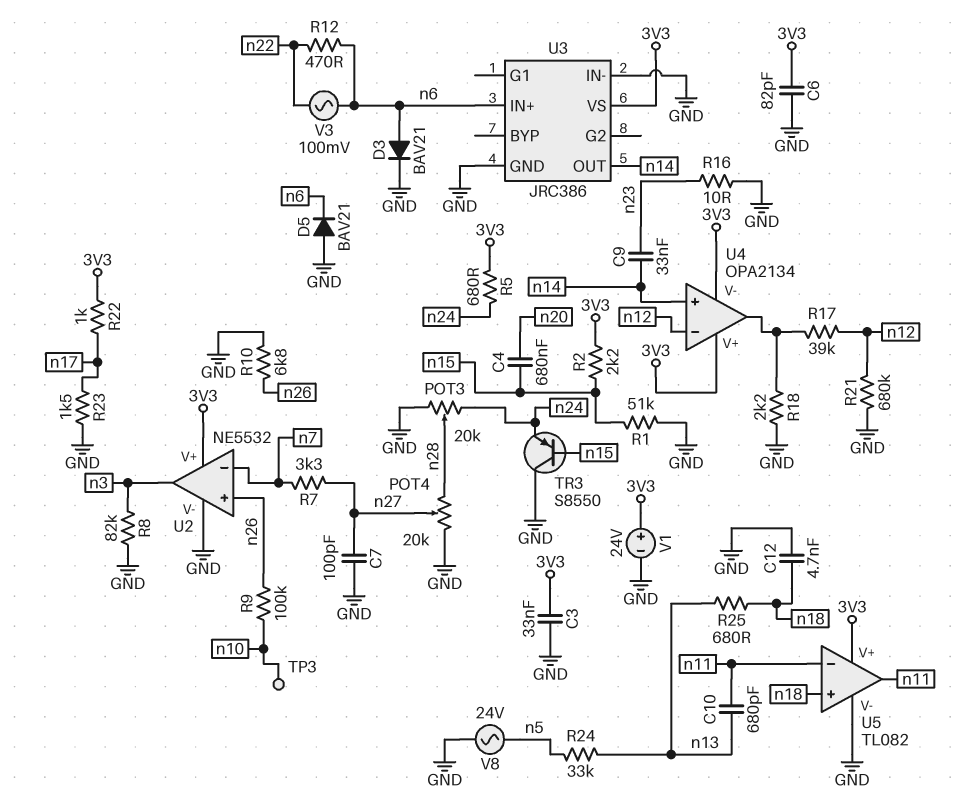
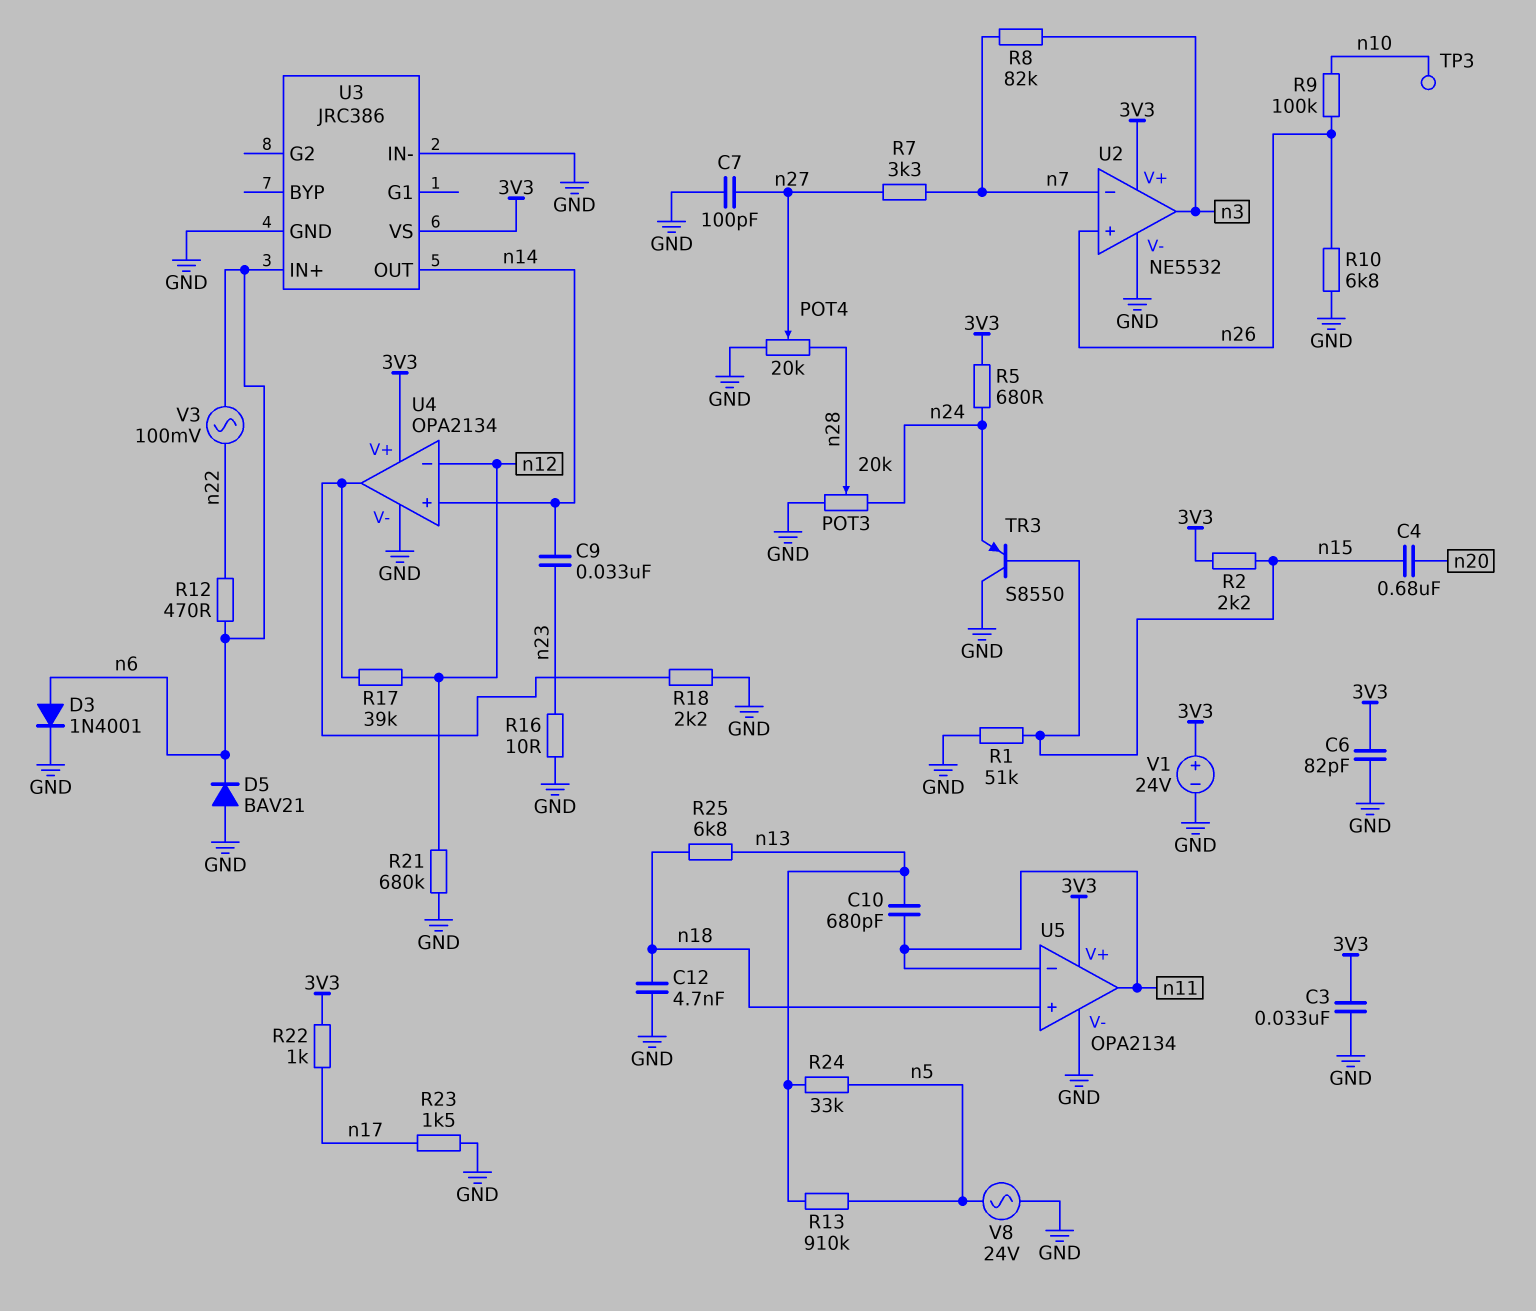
D3: diode BAV21 (A n6, K GND) -> diode 1N4001 (A n6, K GND)
R8: 82k (GND, n3) -> 82k (n3, n7)
R13: none -> 910k (n5, n13)
R25: 680 (n13, n18) -> 6.8k (n13, n18)
U4 pin V-: 3V3 -> GND
U5: TL082 -> OPA2134

